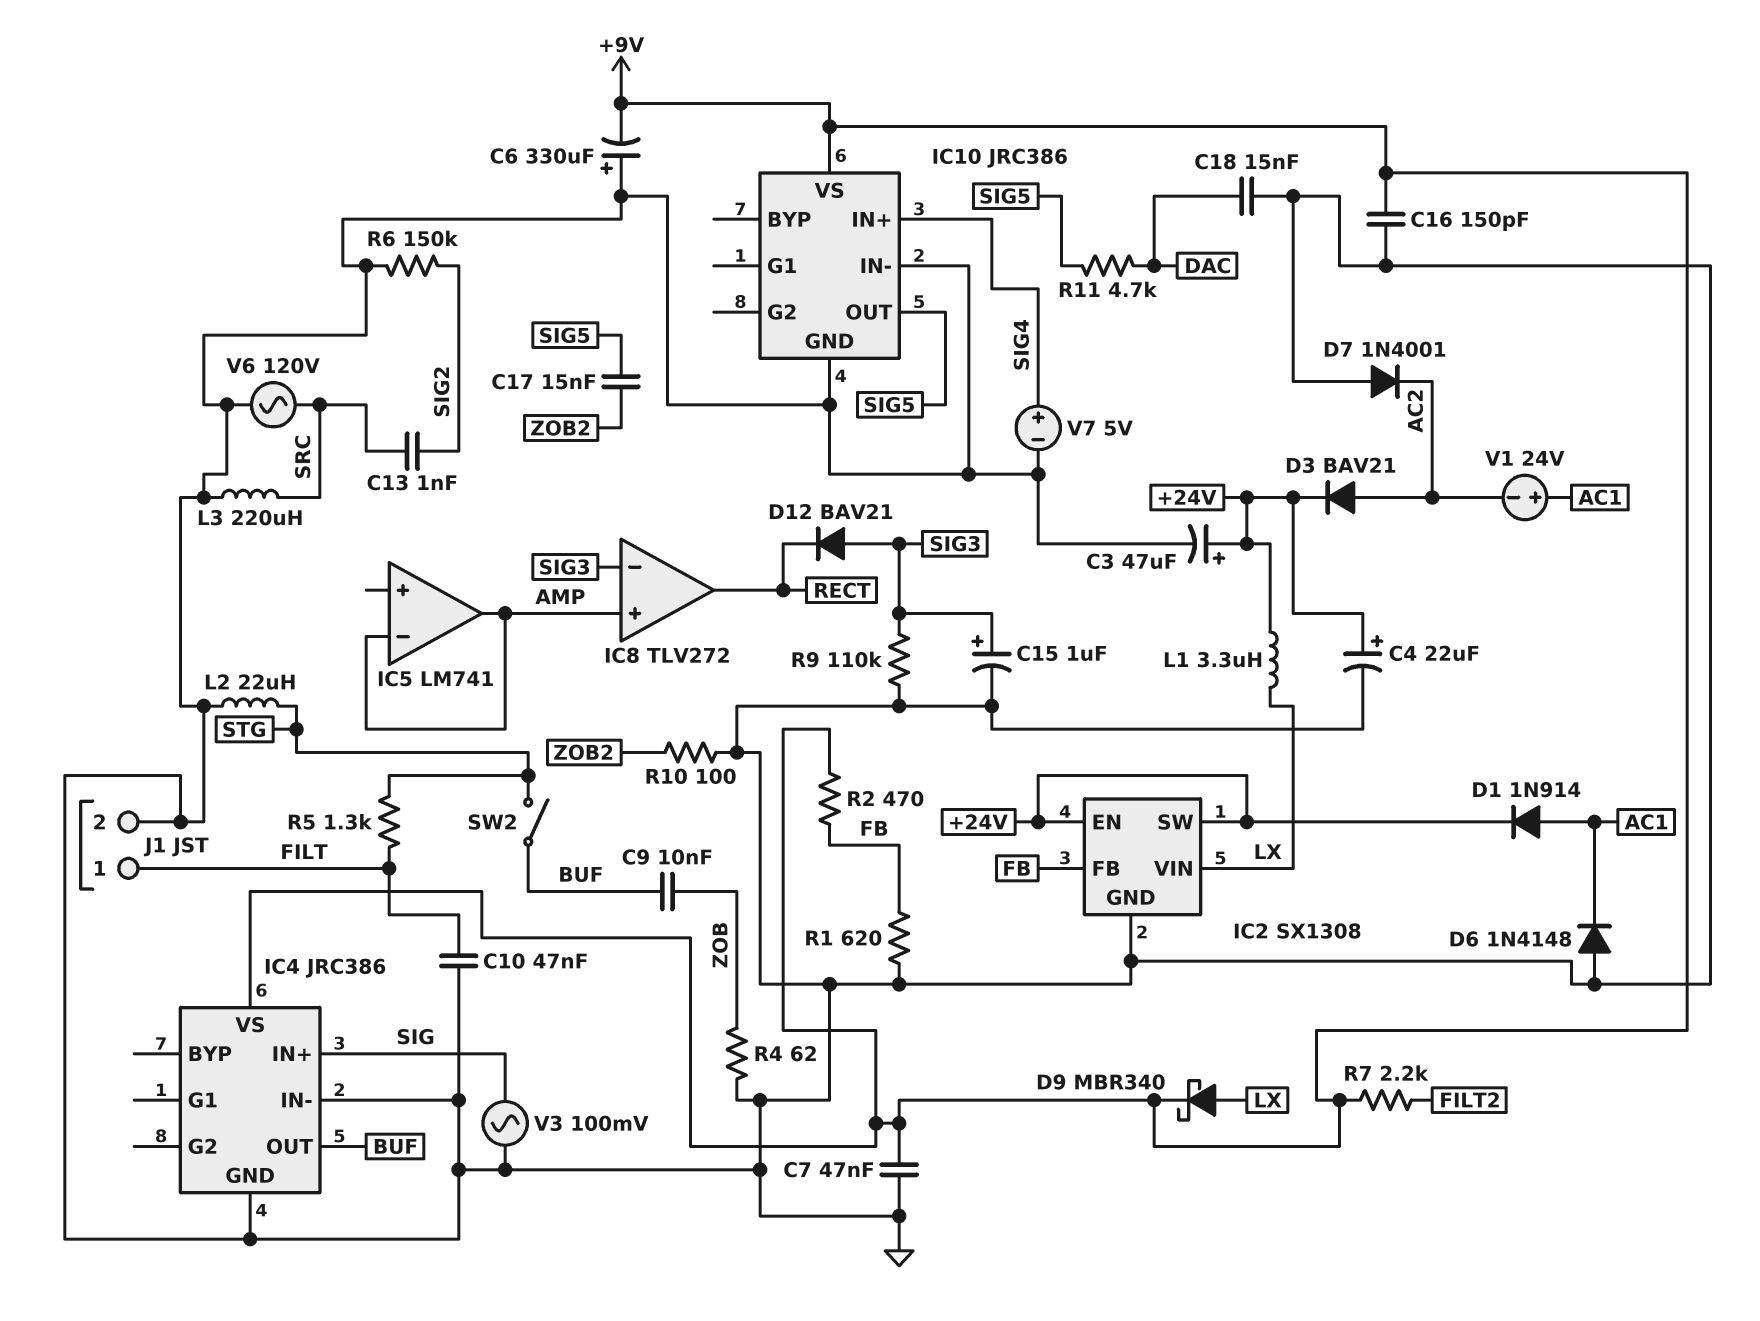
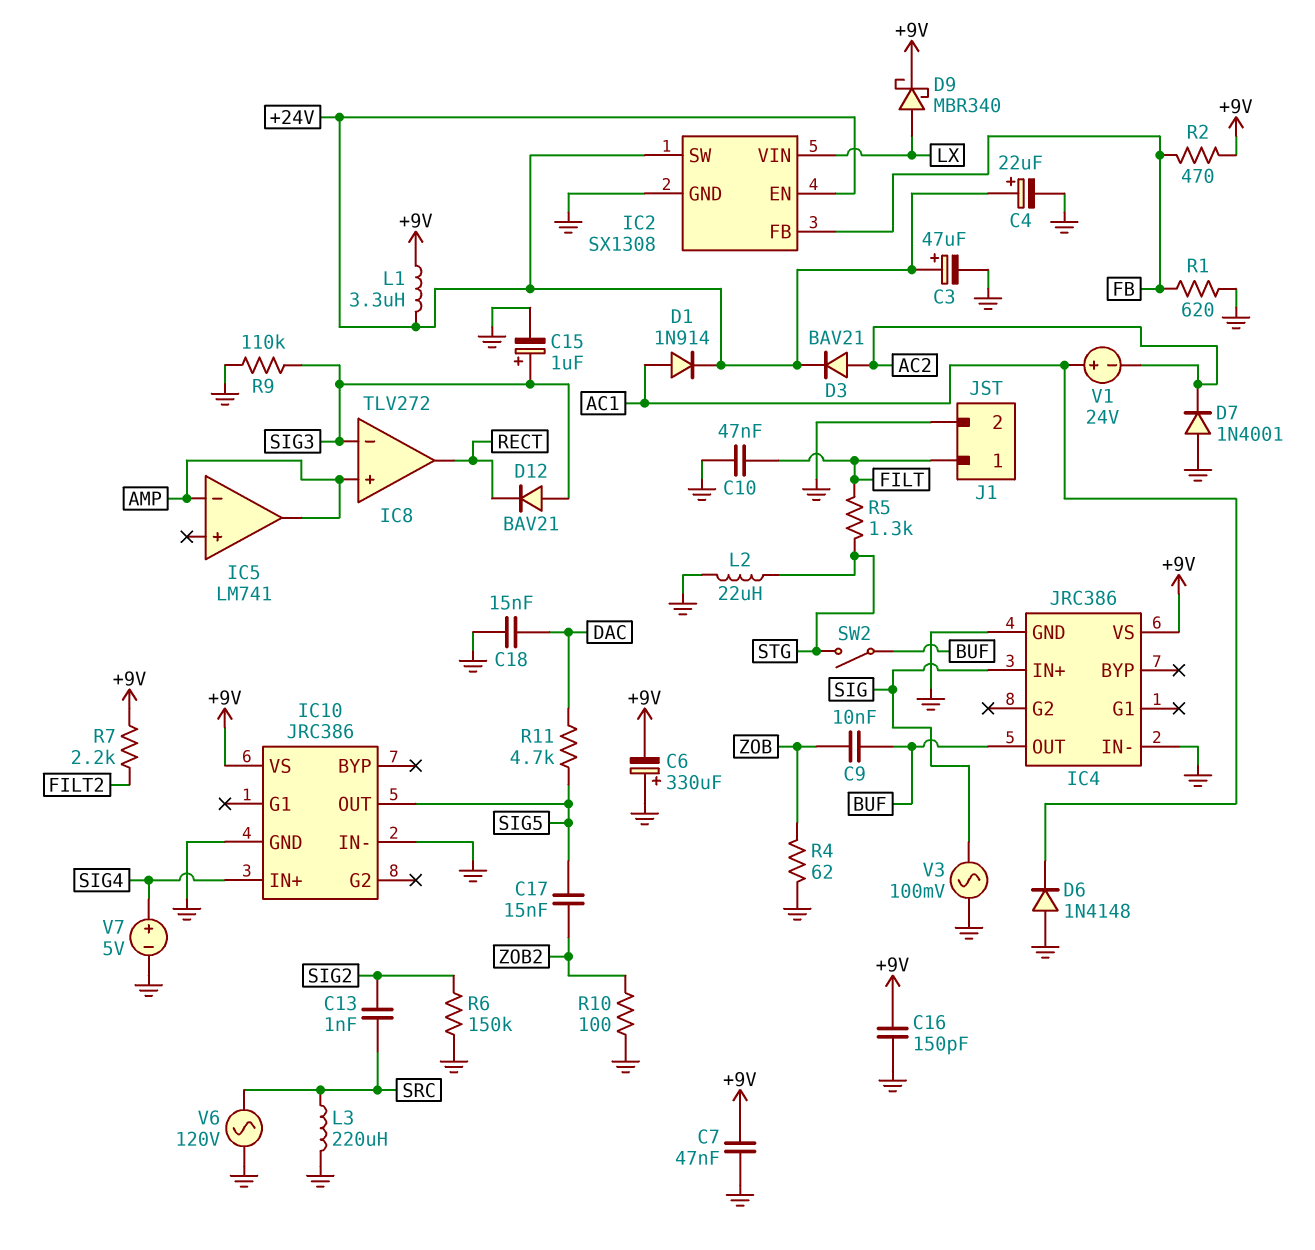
L1: 3.3uH (+24V, LX) -> 3.3uH (+9V, +24V)

